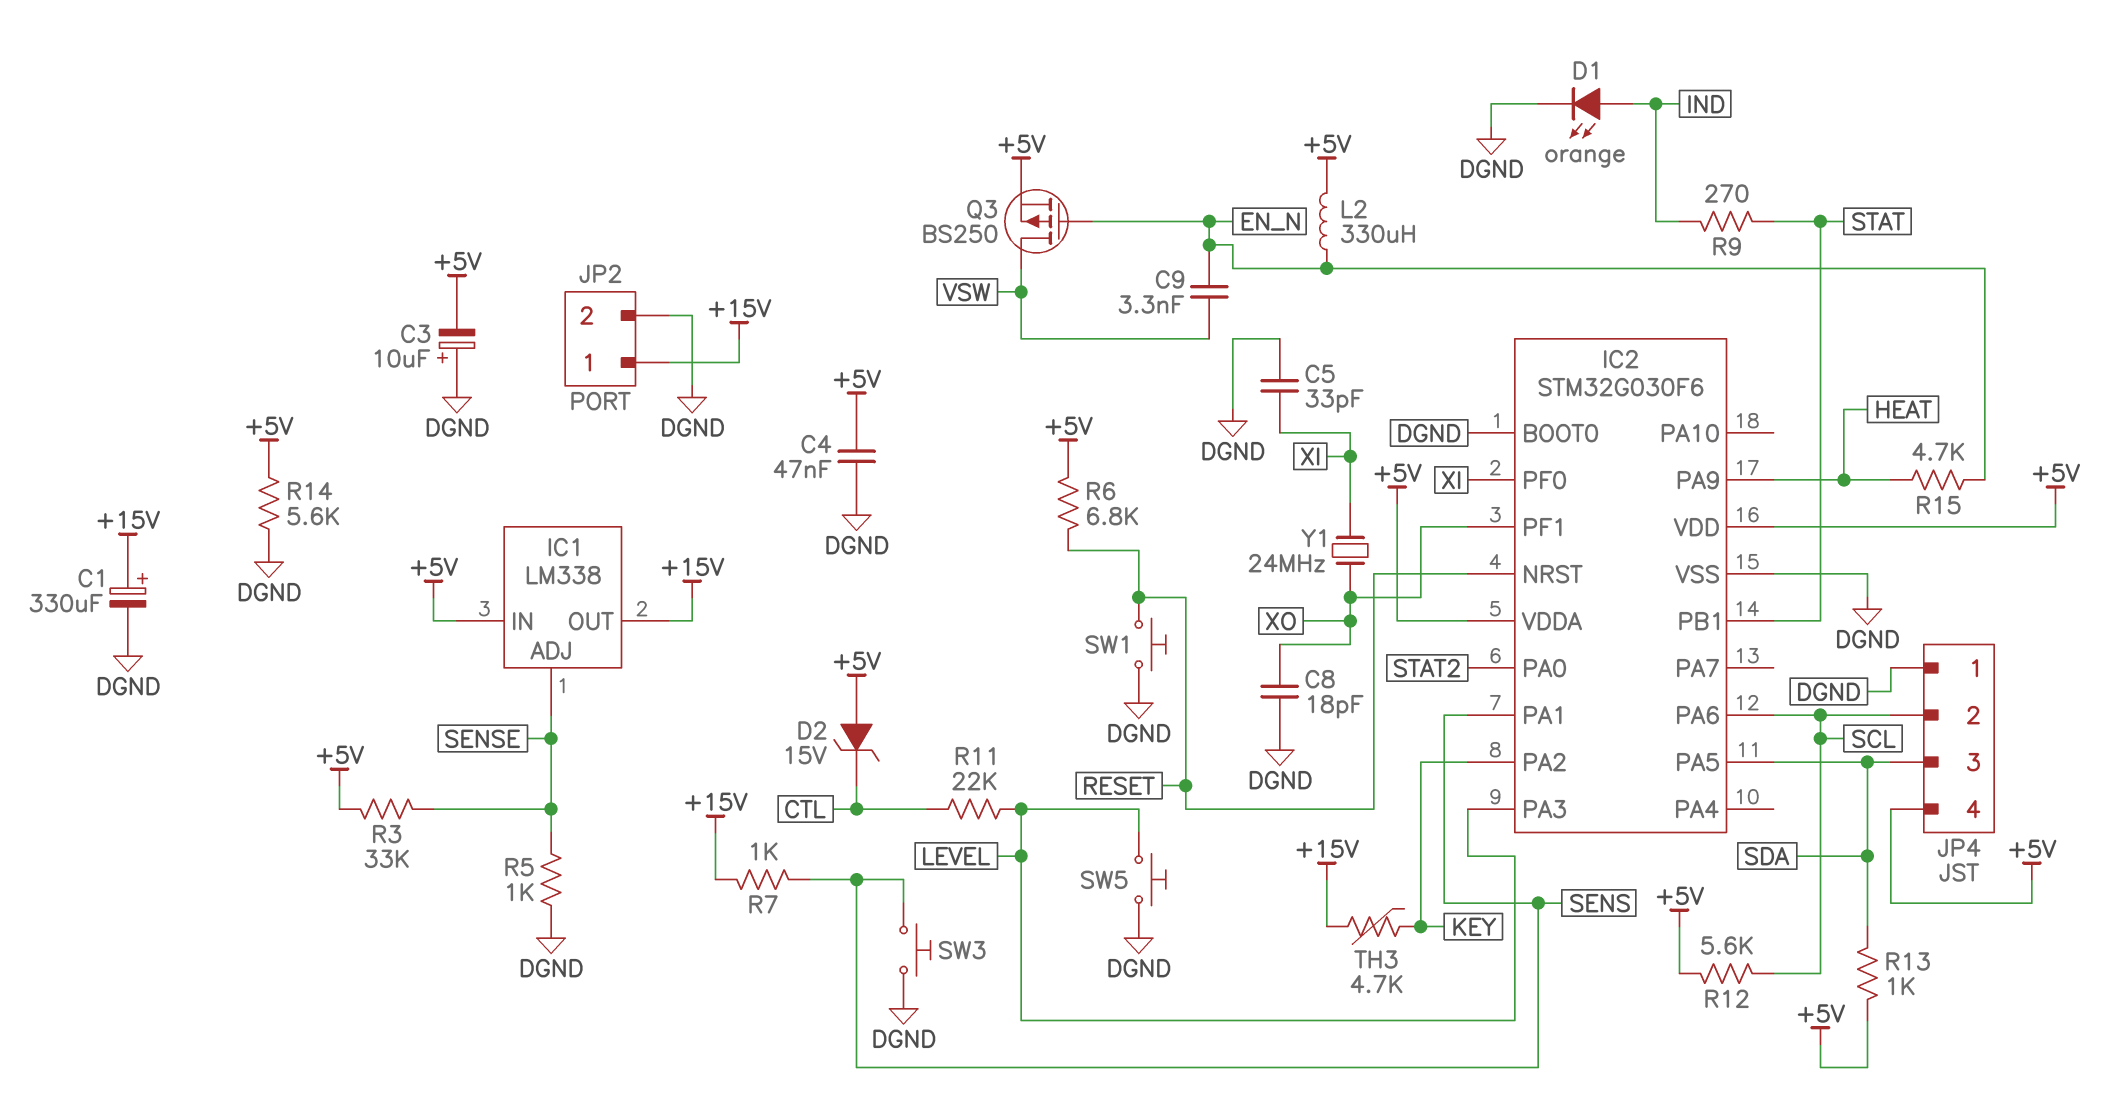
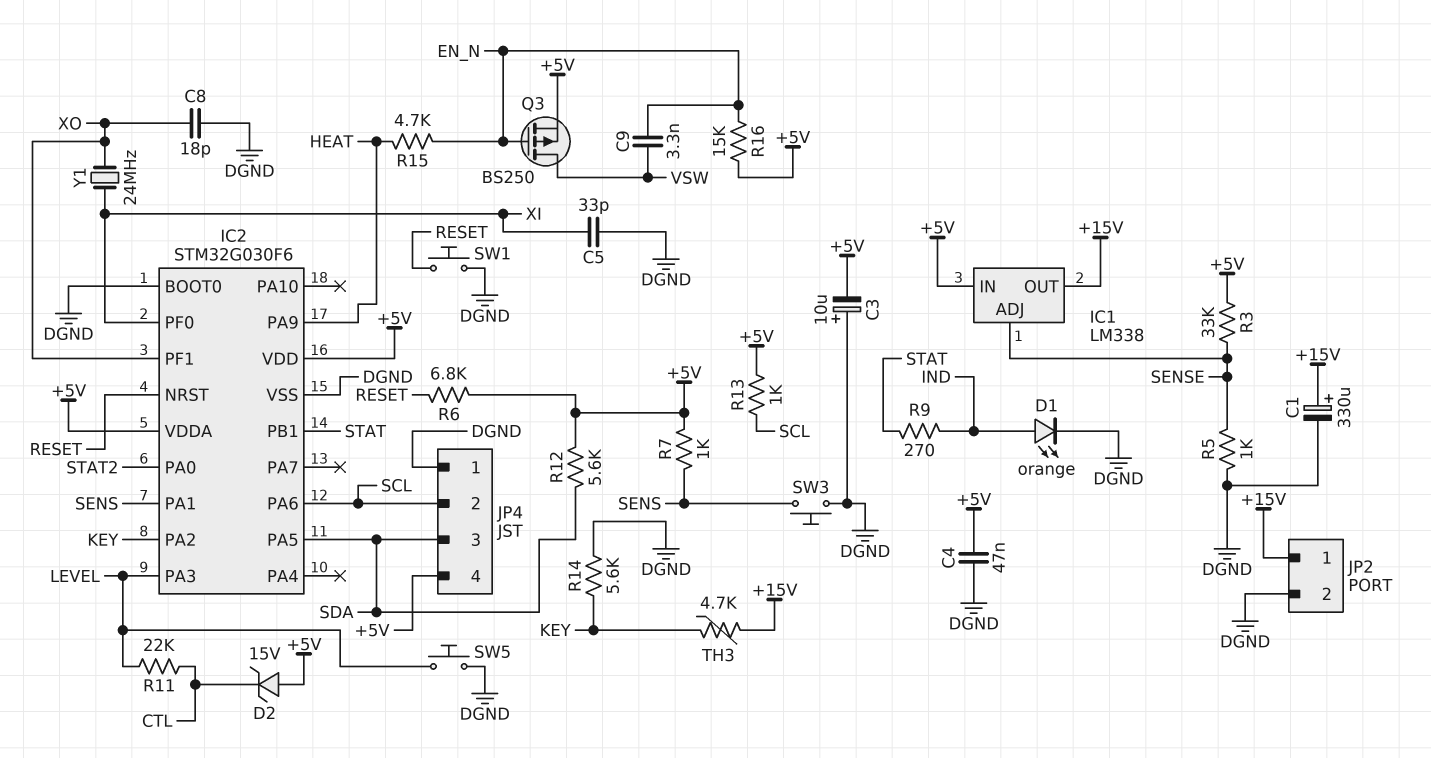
L2: 330uH (+5V, EN_N) -> none
R7: 1k (+15V, SENS) -> 1k (+5V, SENS)
R12: 5.6k (+5V, SCL) -> 5.6k (+5V, SDA)
R13: 1k (+5V, SDA) -> 1k (+5V, SCL)
R14: 5.6k (+5V, DGND) -> 5.6k (DGND, KEY)
R16: none -> 15k (+5V, EN_N)

